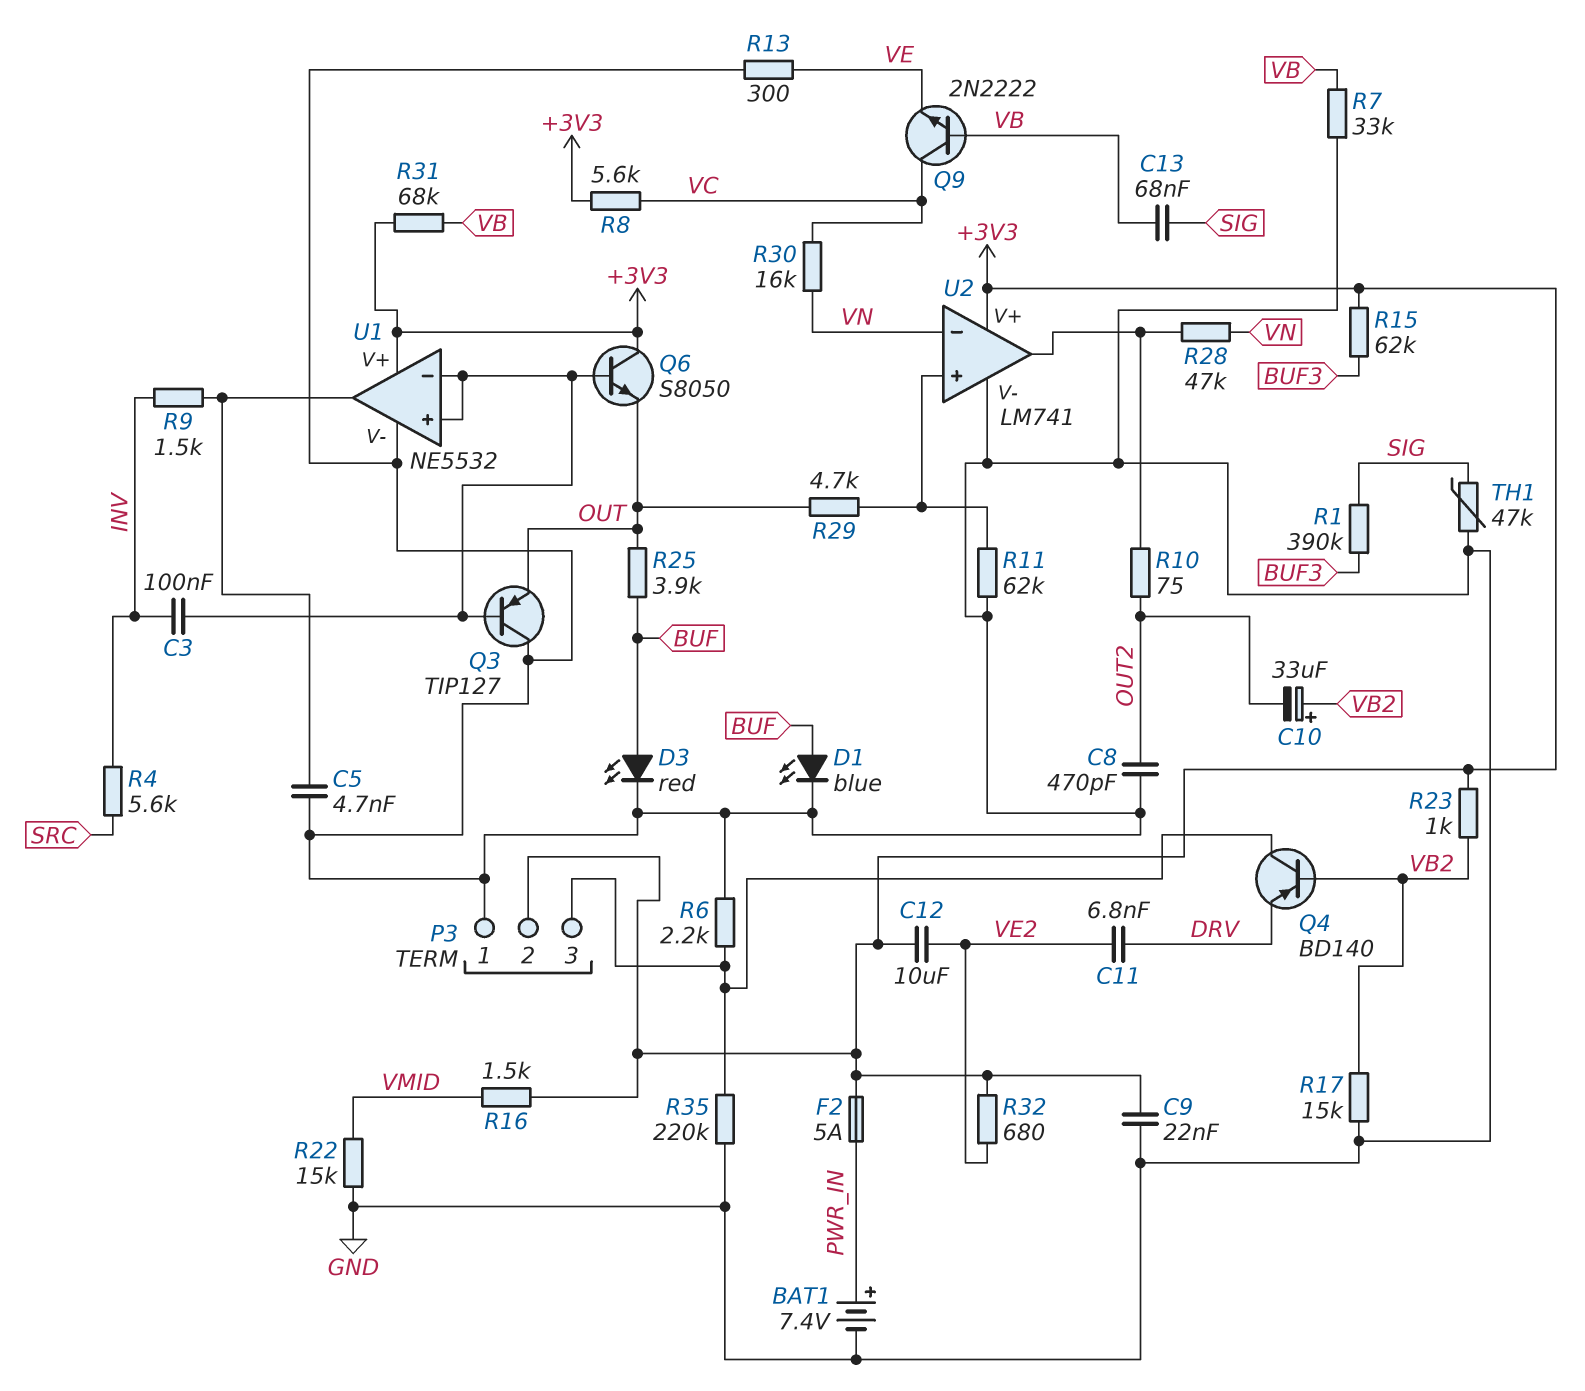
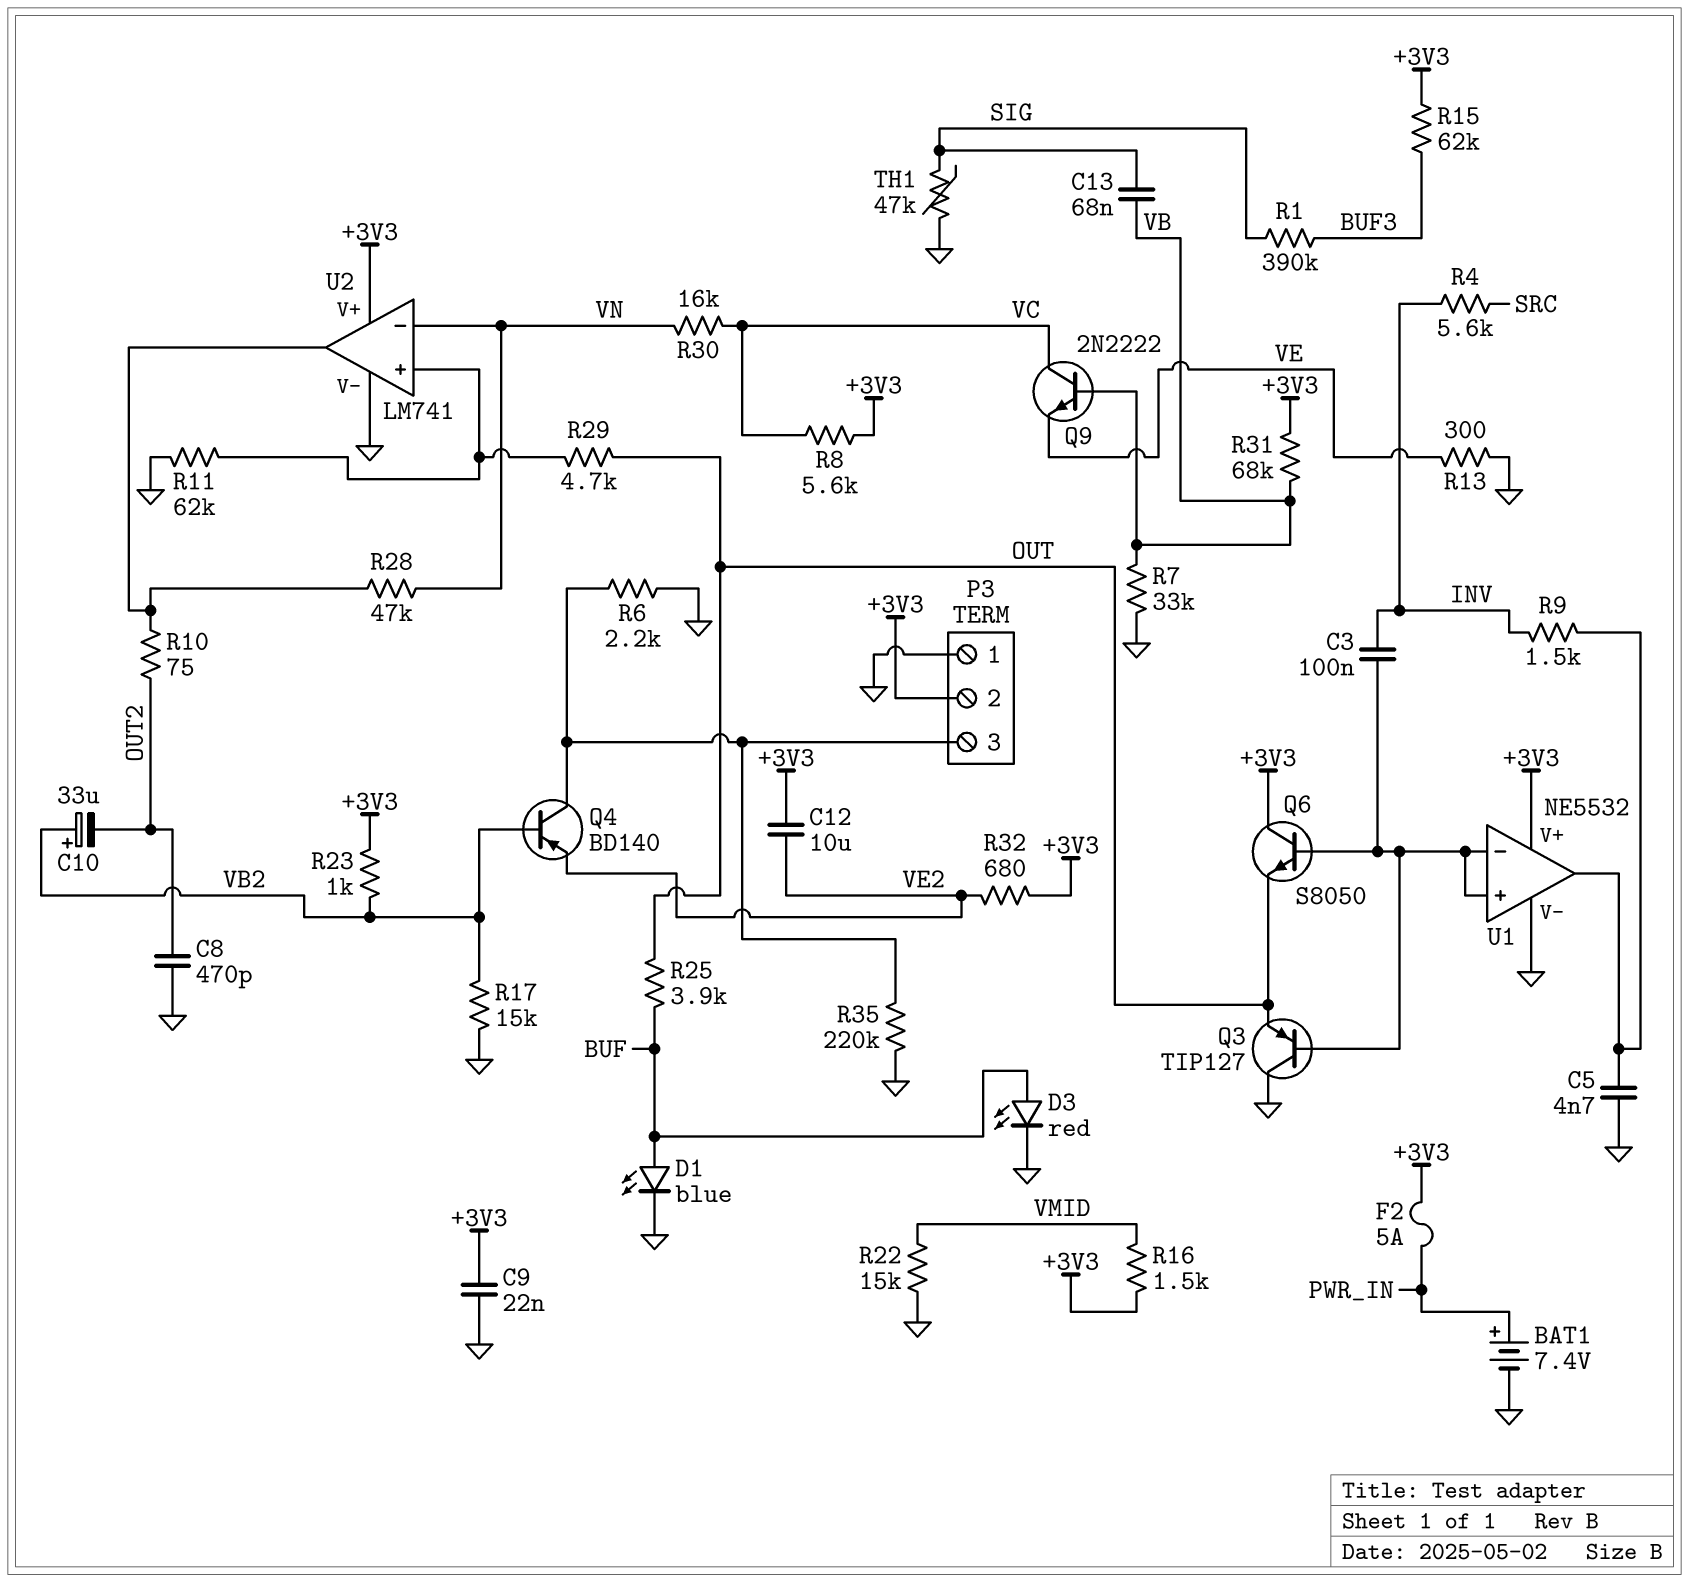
C11: 6.8nF (DRV, VE2) -> none
Q4: PNP BD140 (B VB2, C P3/3, E DRV) -> PNP BD140 (B VB2, C P3/3, E VE2)

